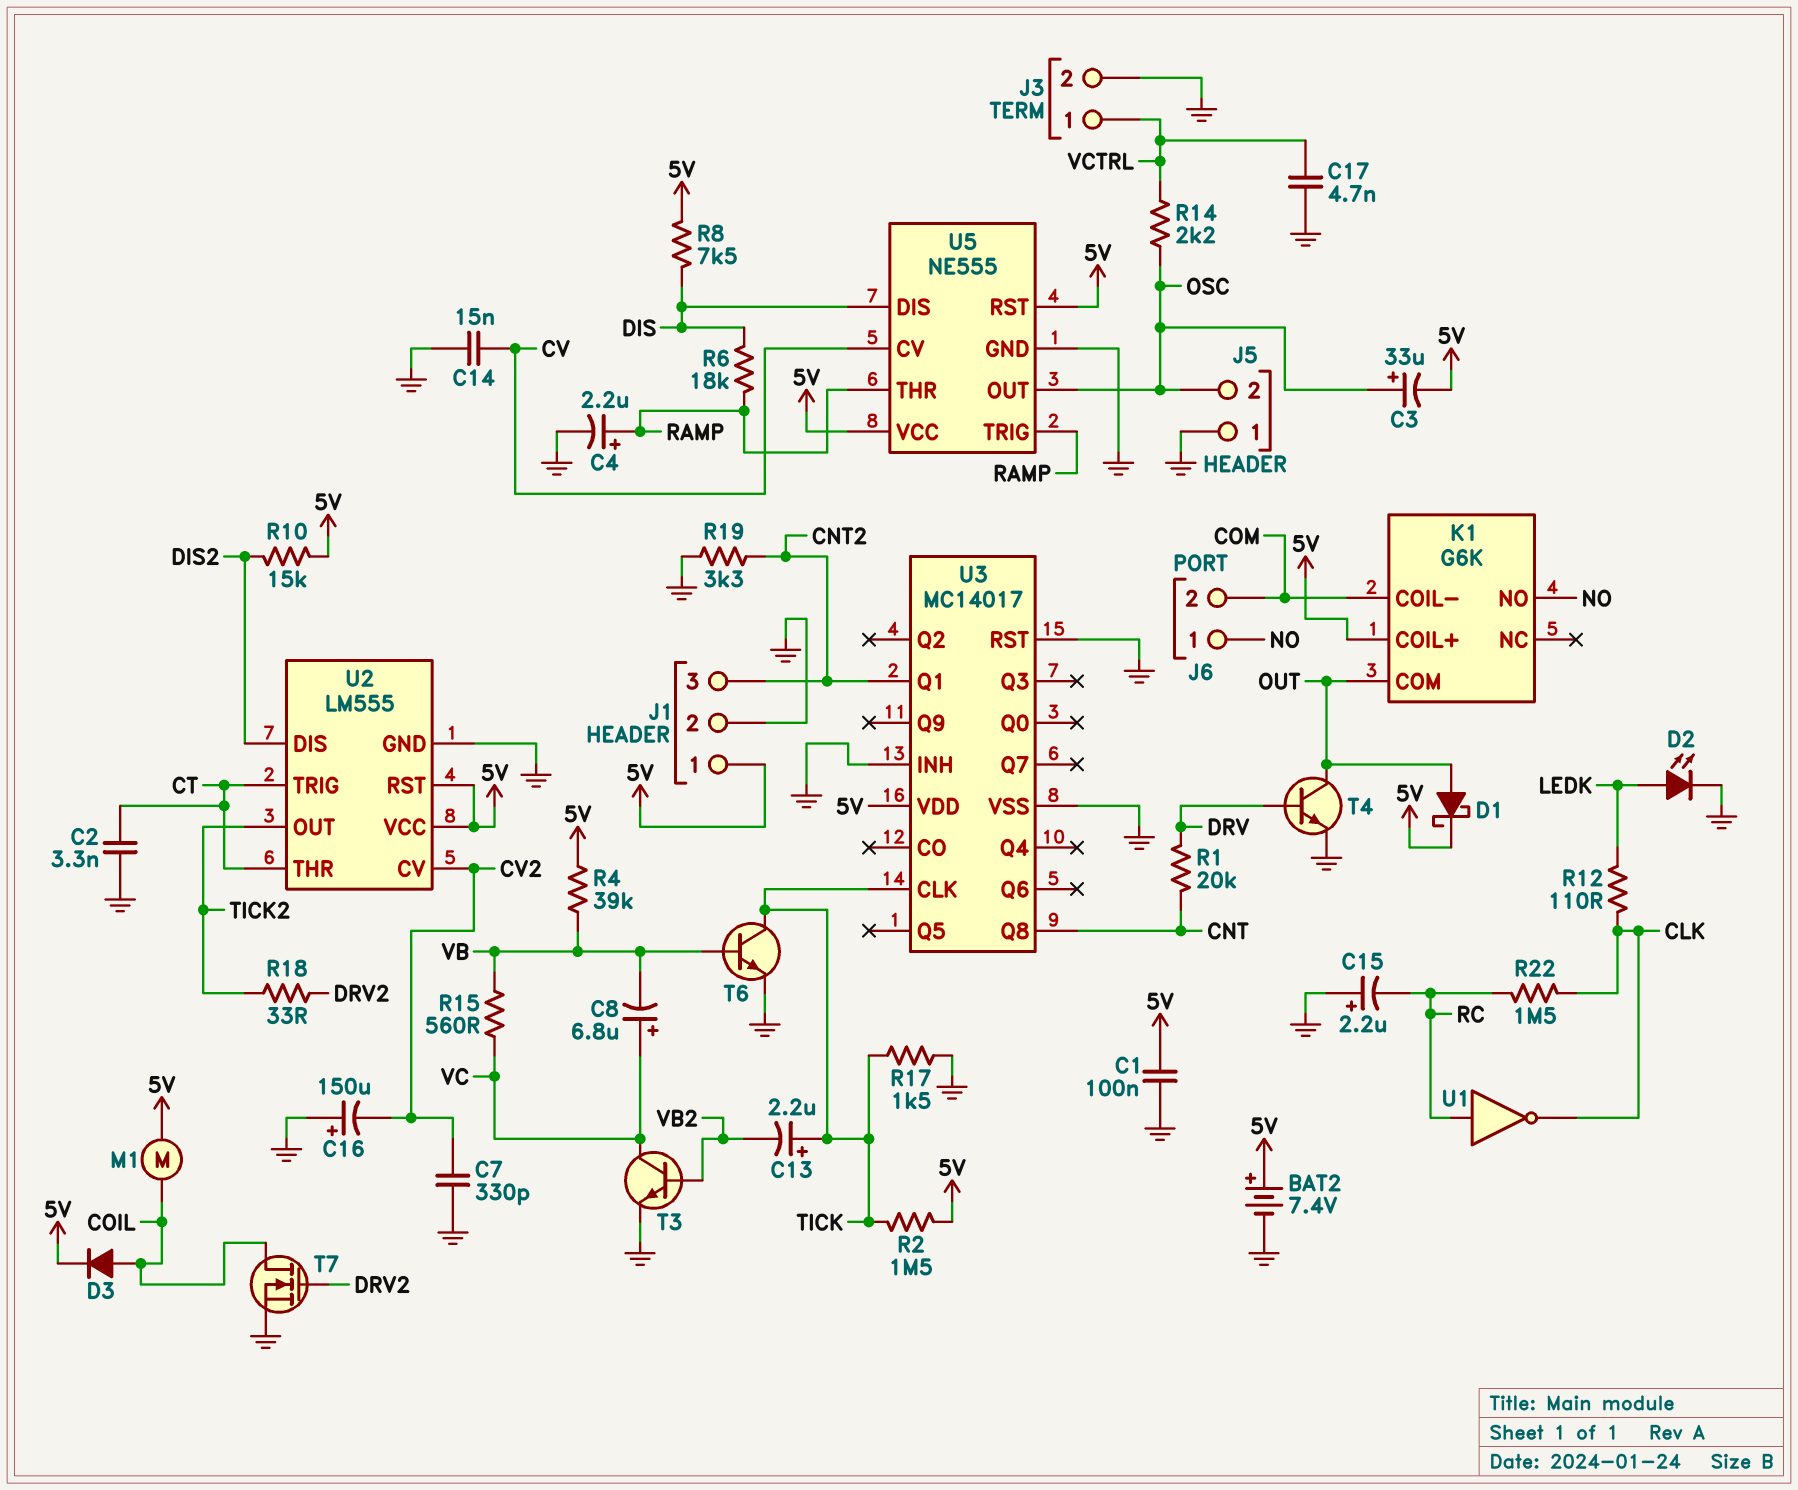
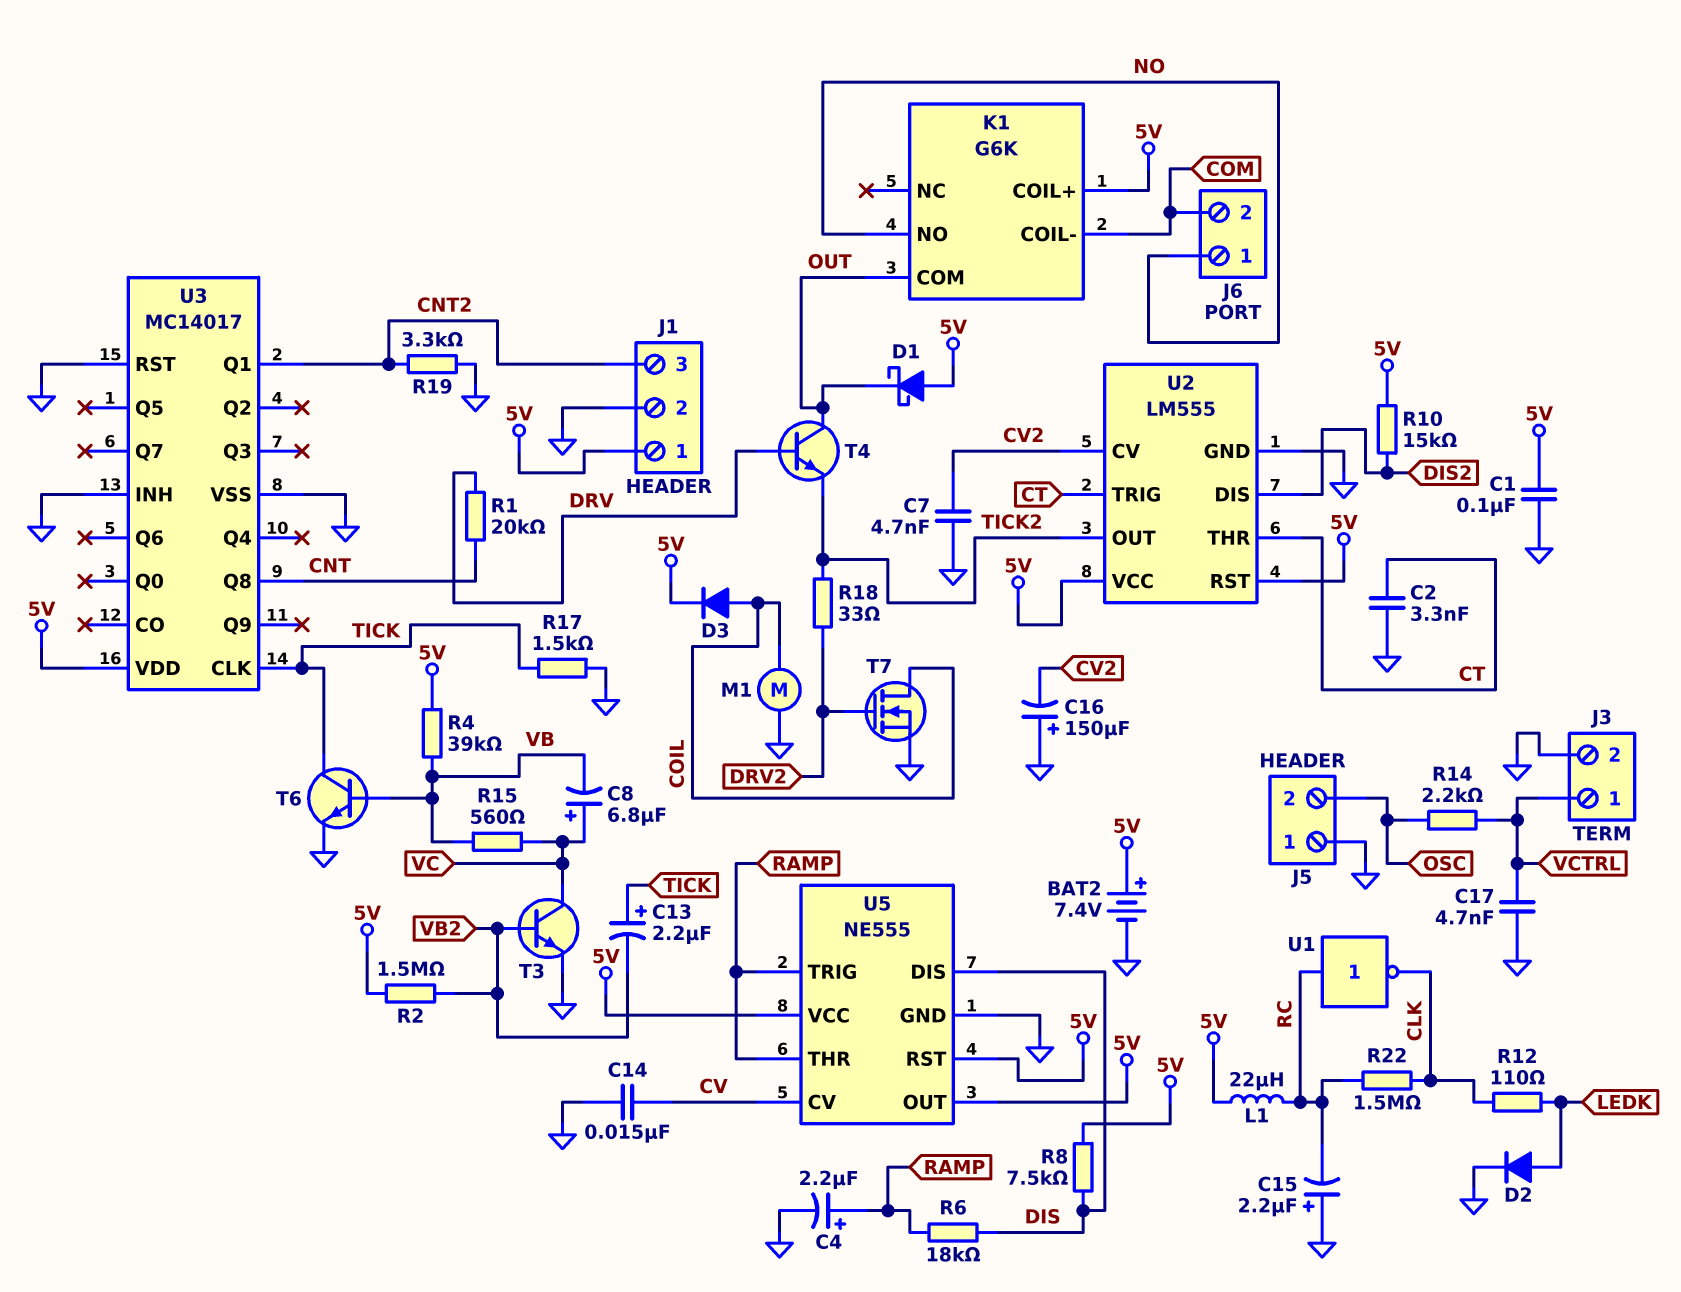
C3: 33uF (plus OSC, minus 5V) -> none
C7: 330pF (CV2, GND) -> 4.7nF (CV2, GND)
D1: schottky (A OUT, K 5V) -> schottky (A 5V, K OUT)
D2: LED (A LEDK, K GND) -> diode (A LEDK, K GND)
L1: none -> 22uH (5V, RC)
M1: motor (5V, COIL) -> motor (COIL, GND)
R2: 1.5M (5V, TICK) -> 1.5M (5V, VB2)
T4: NPN (B DRV, C OUT, E GND) -> NPN (B DRV, C OUT, E TICK2)
U5 pin OUT: OSC -> 5V

